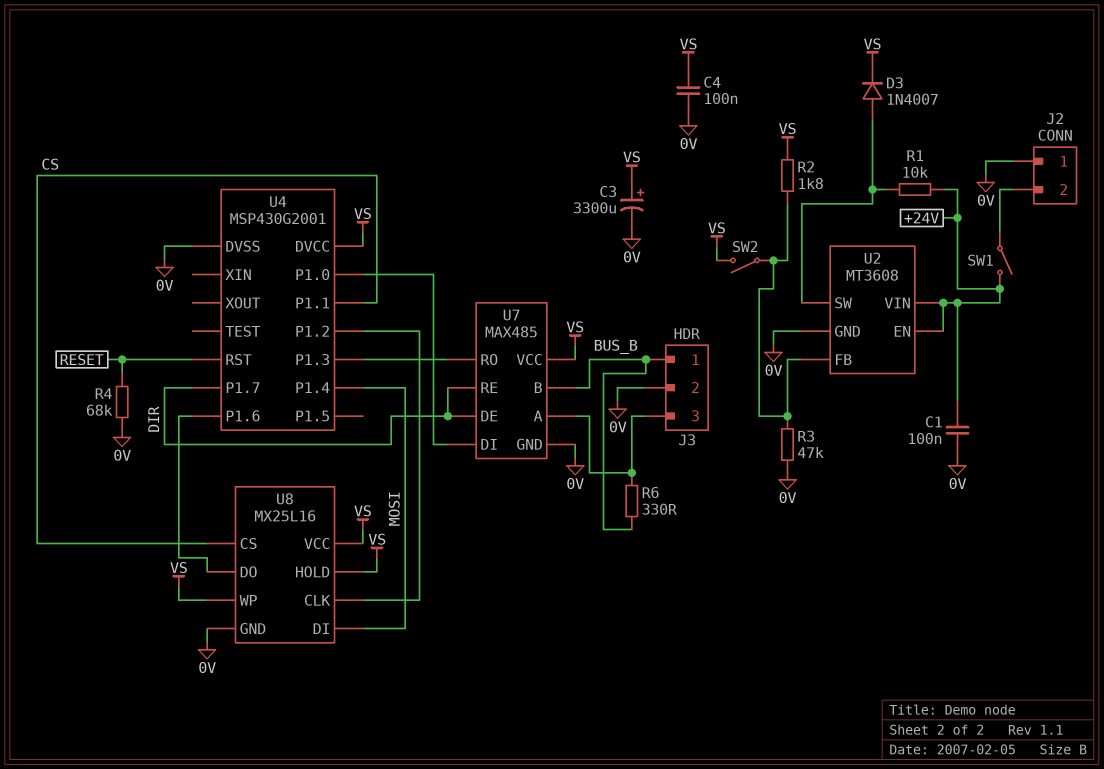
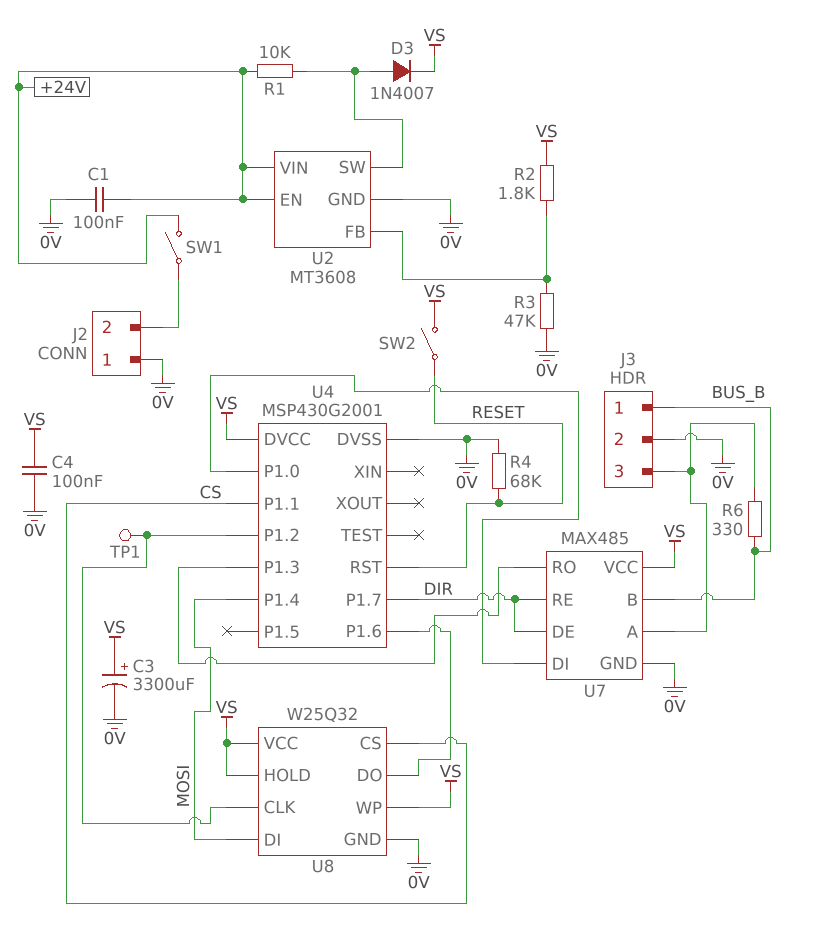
SW2: switch (U2/FB, VS) -> switch (RESET, VS)
TP1: none -> test point (U4/P1.2)
U8: MX25L16 -> W25Q32

